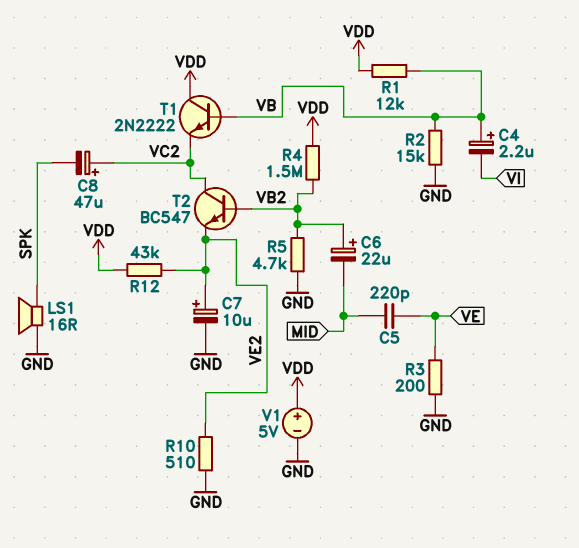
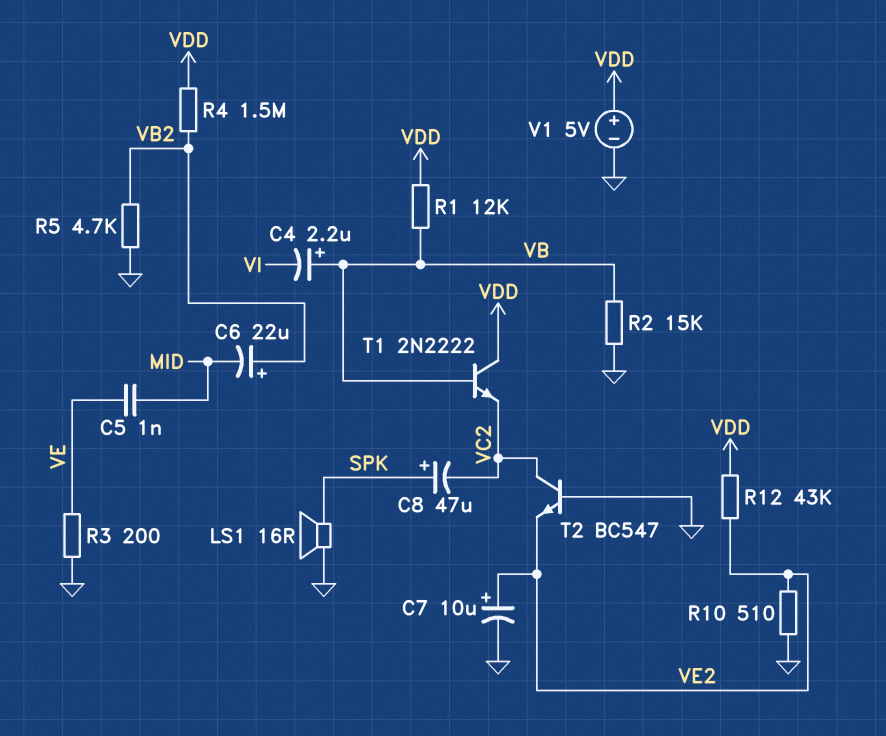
C5: 220pF (MID, VE) -> 1nF (MID, VE)
C8: 47uF (plus VC2, minus SPK) -> 47uF (plus SPK, minus VC2)
T2: NPN BC547 (B VB2, C VC2, E VE2) -> NPN BC547 (B GND, C VC2, E VE2)

